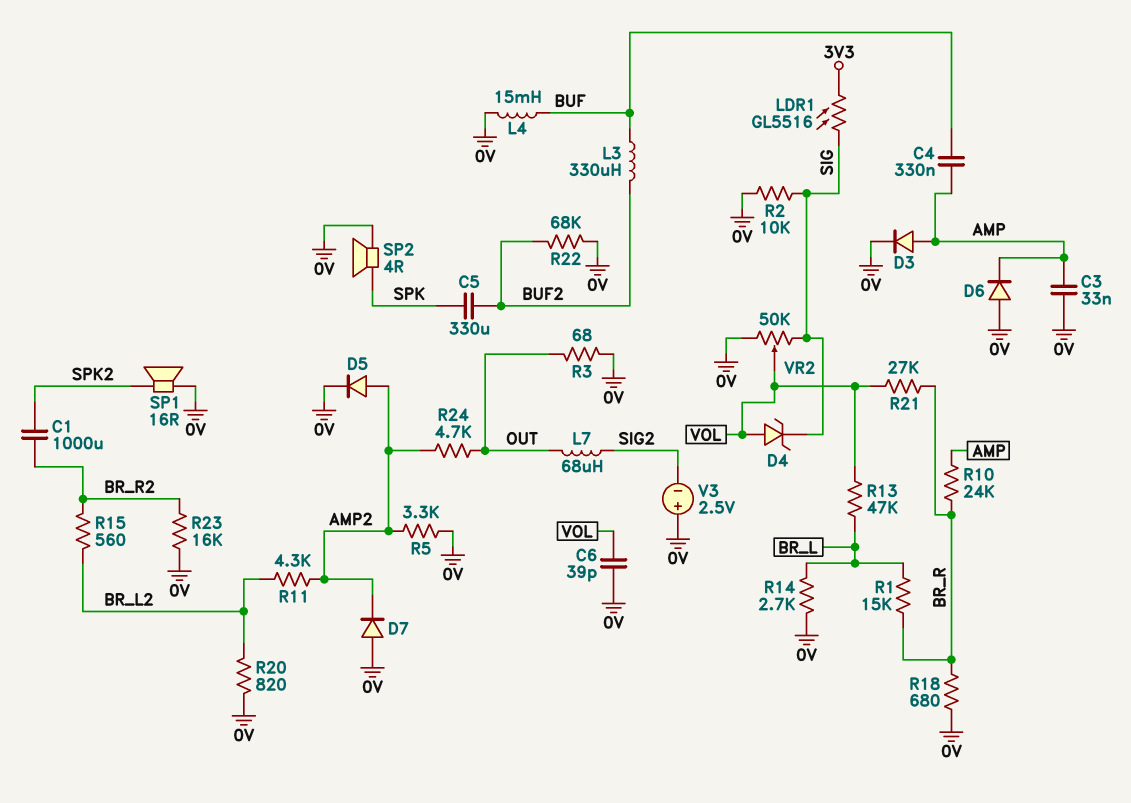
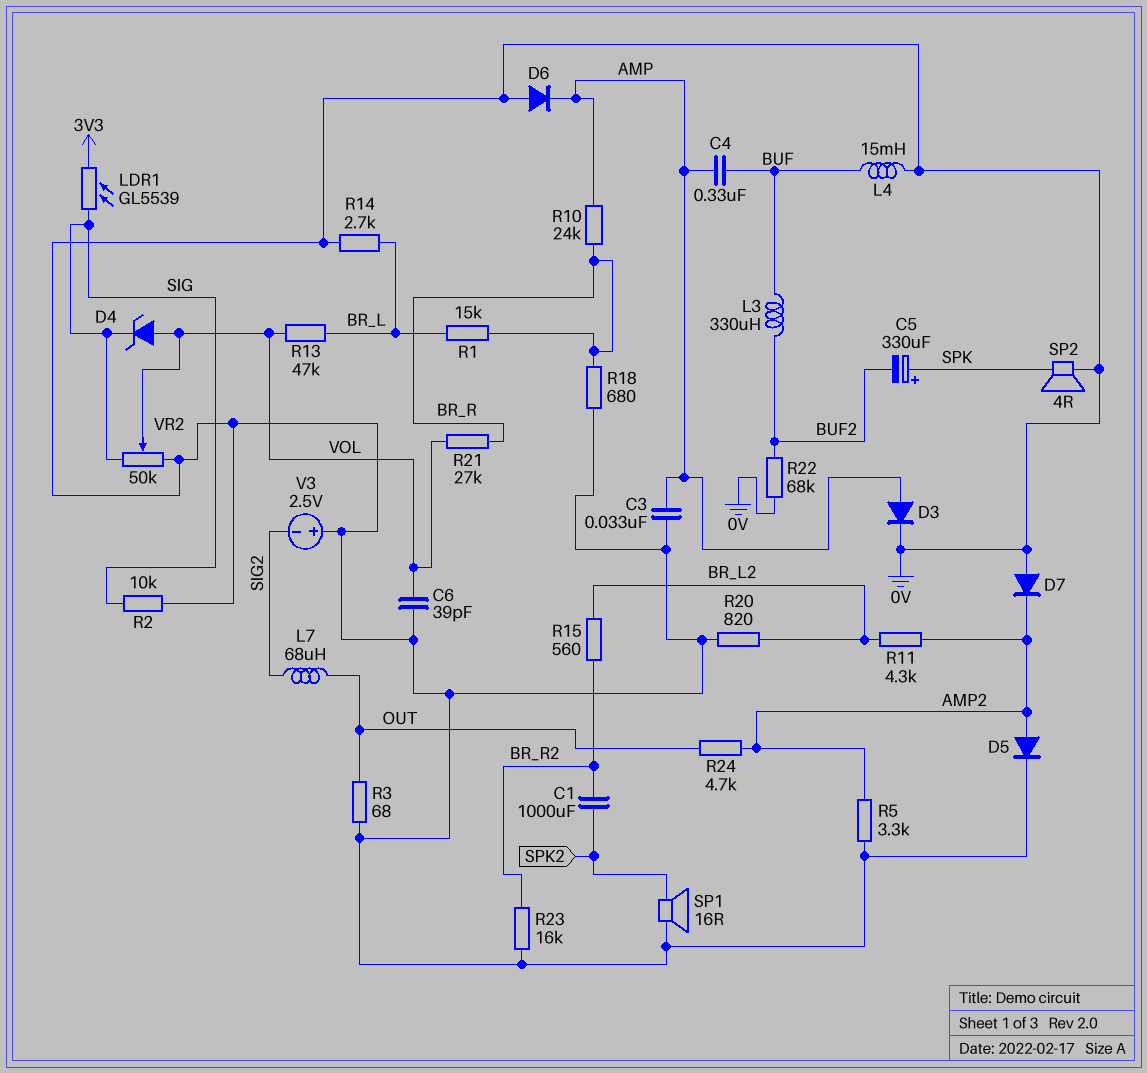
C5: 330uF (BUF2, SPK) -> 330uF (plus SPK, minus BUF2)
LDR1: GL5516 (3V3, SIG) -> GL5539 (3V3, SIG)

